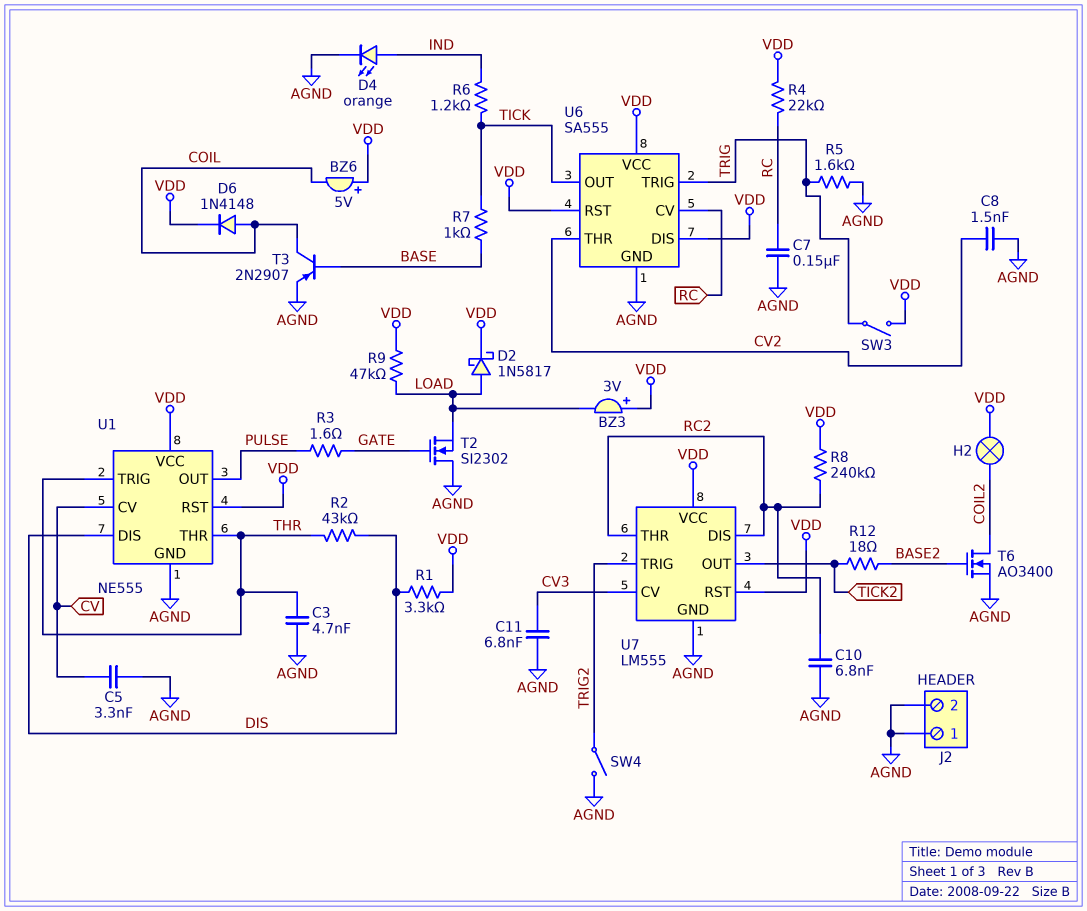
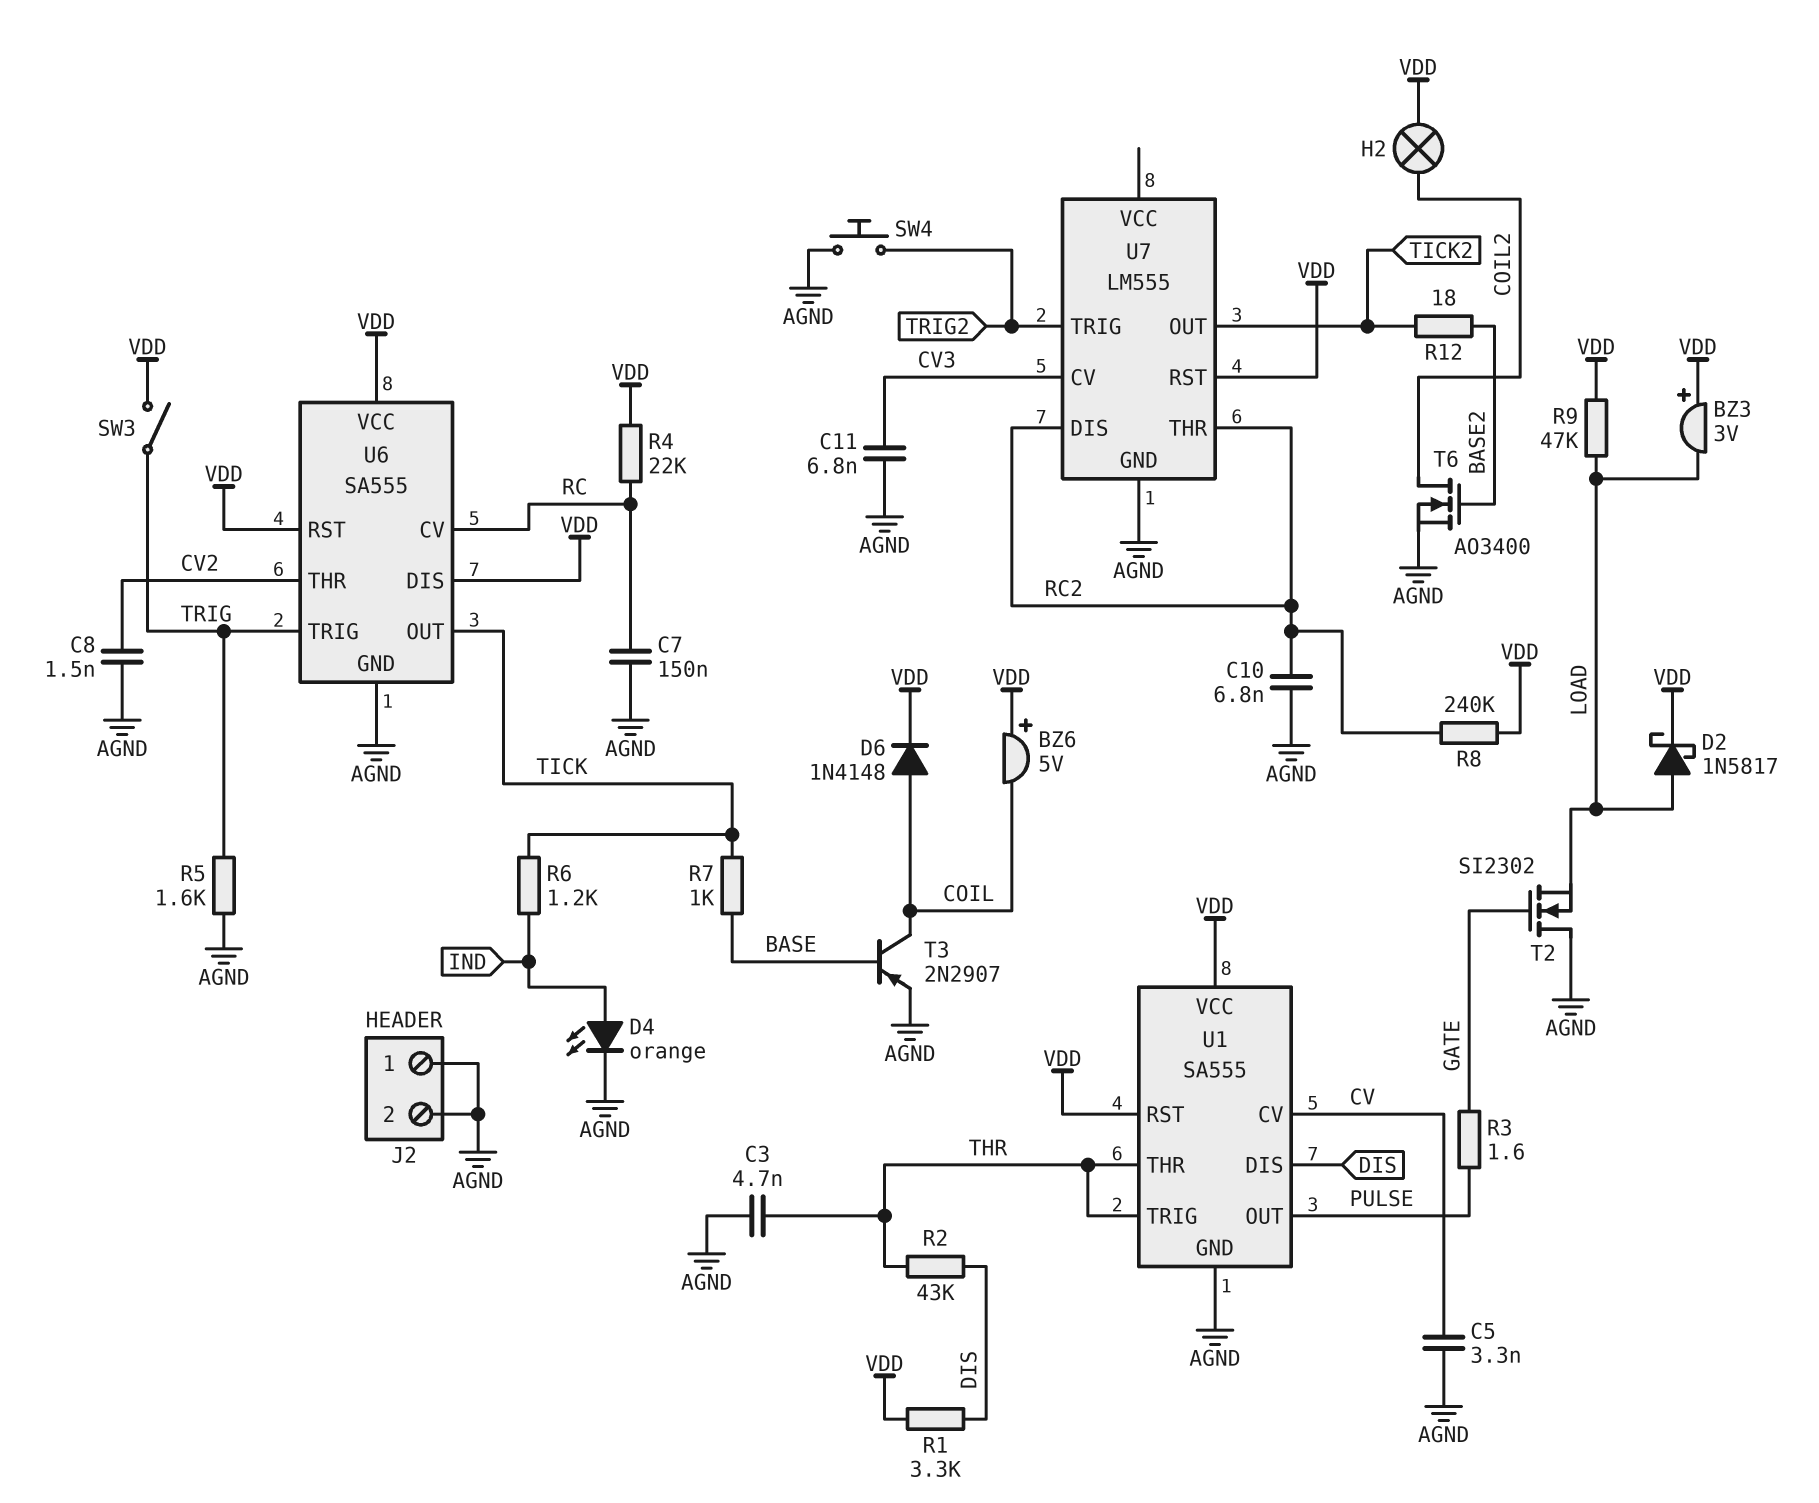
SW4: switch (AGND, TRIG2) -> button (AGND, TRIG2)
U1: NE555 -> SA555
U7 pin VCC: VDD -> none

